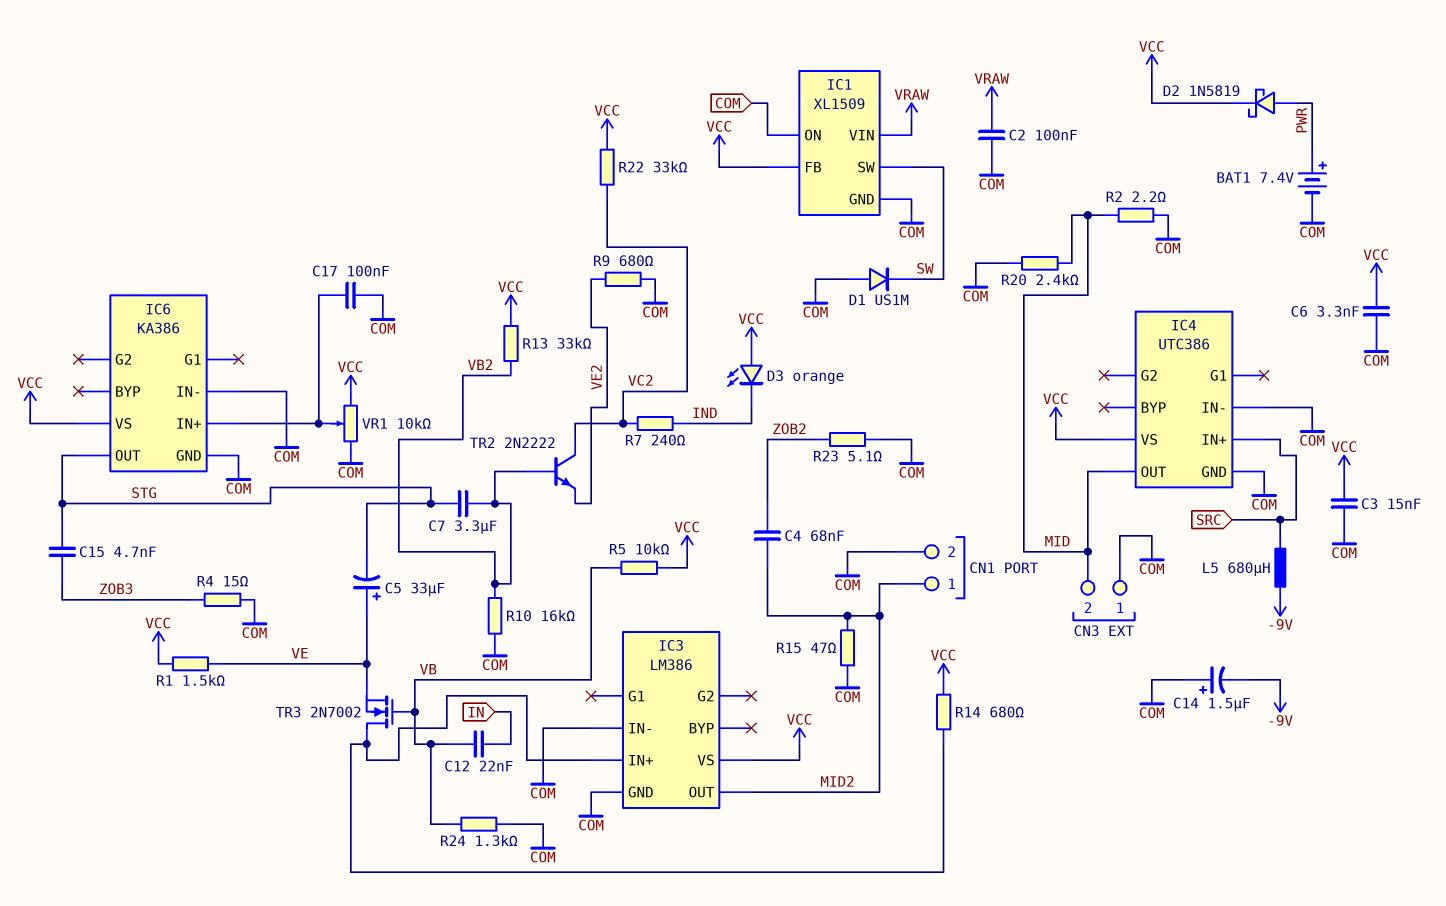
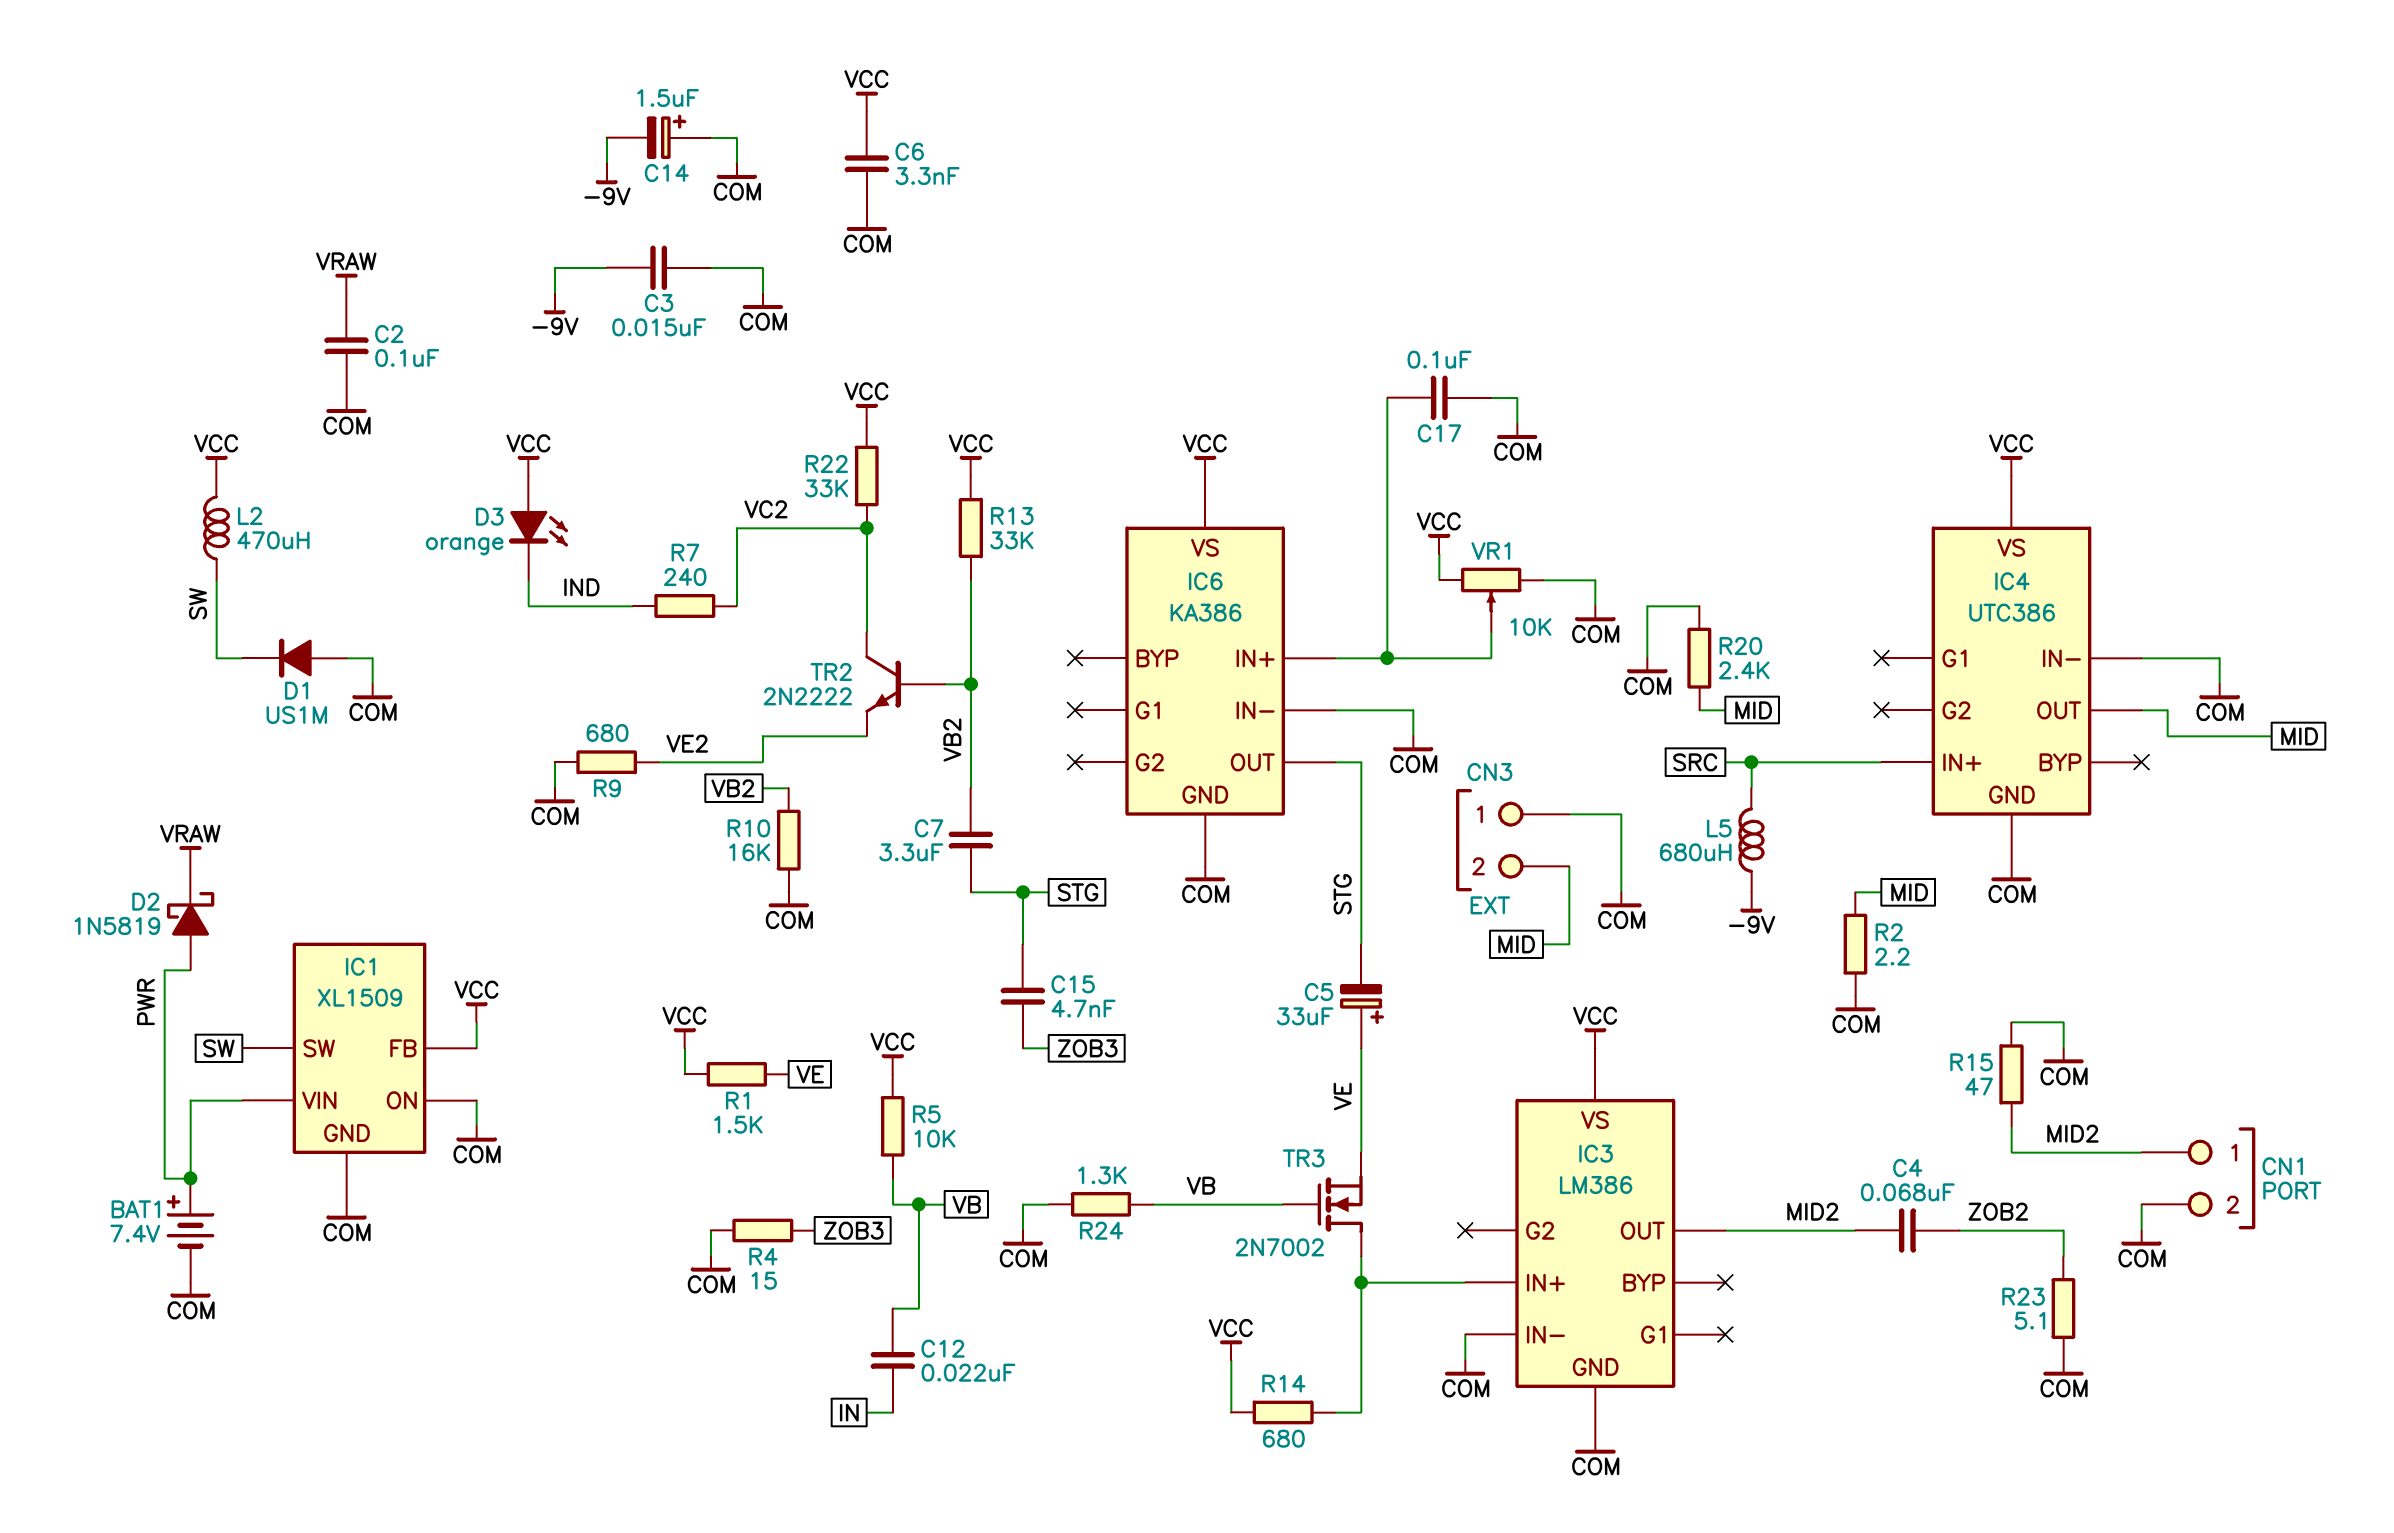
C3: 15nF (COM, VCC) -> 15nF (-9V, COM)
D2: schottky 1N5819 (A PWR, K VCC) -> schottky 1N5819 (A PWR, K VRAW)
IC1 pin VIN: VRAW -> PWR
L2: none -> 470uH (SW, VCC)

